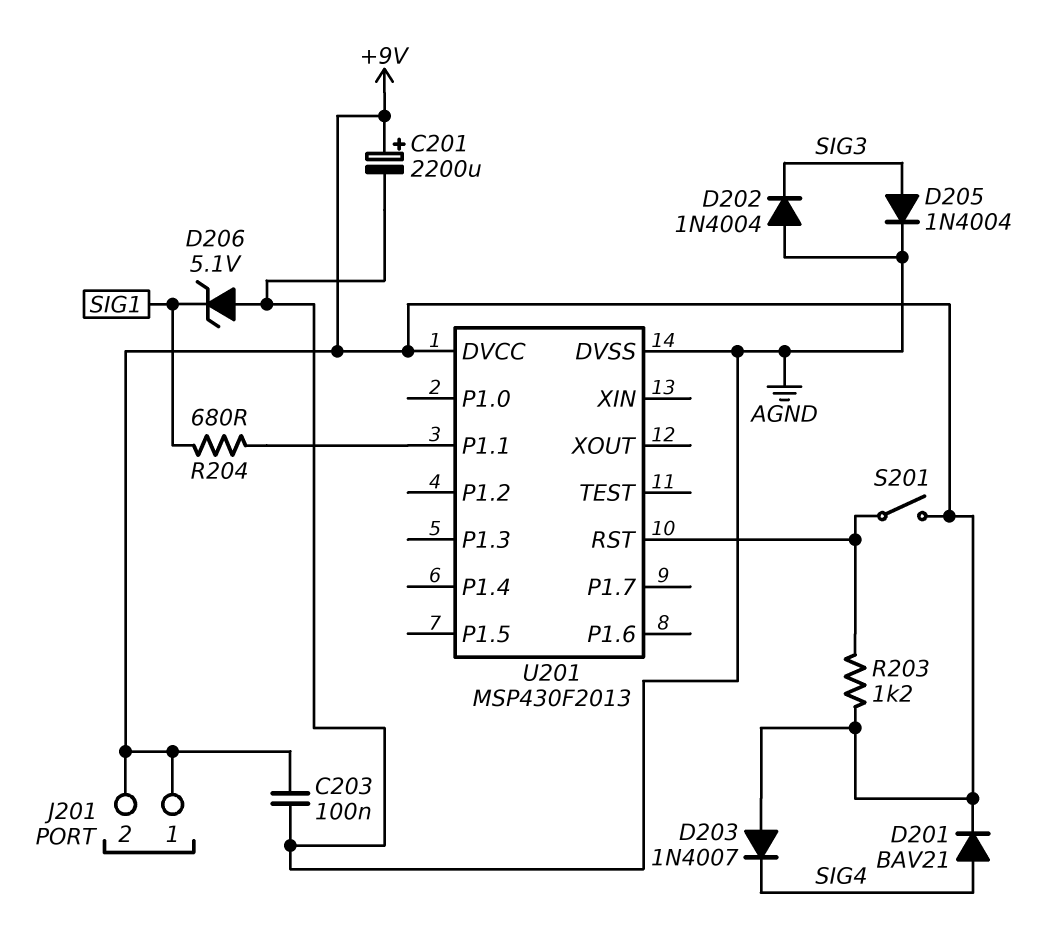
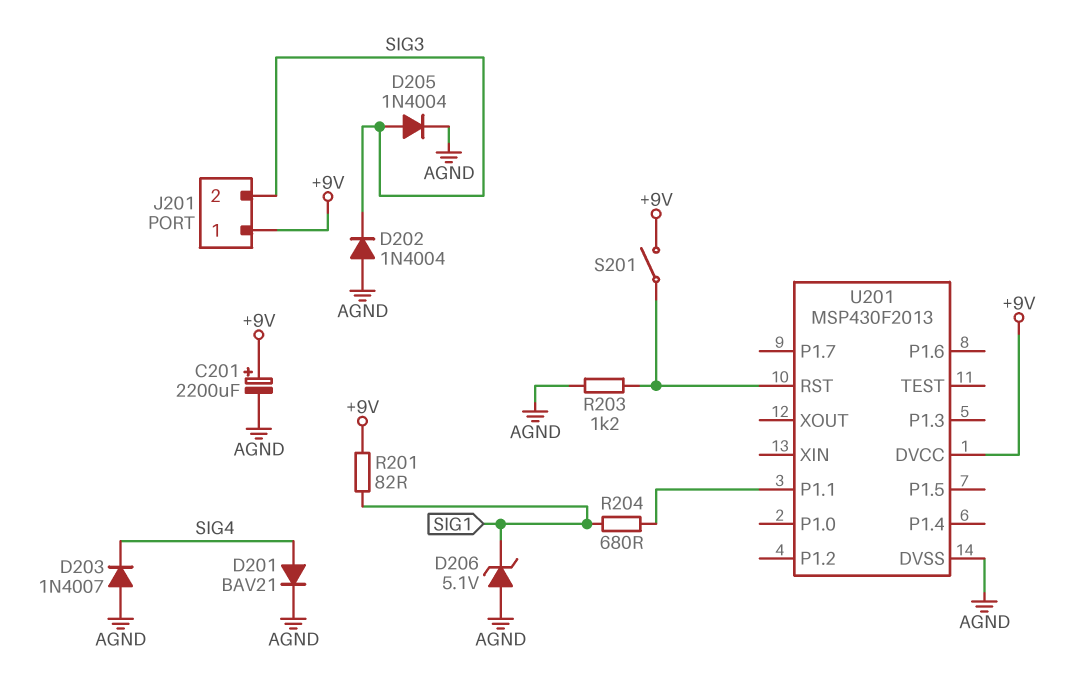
C203: 100nF (+9V, AGND) -> none
D201: diode BAV21 (A SIG4, K +9V) -> diode BAV21 (A SIG4, K AGND)
D203: diode 1N4007 (A +9V, K SIG4) -> diode 1N4007 (A AGND, K SIG4)
J201 pin 2: +9V -> SIG3
R201: none -> 82 (+9V, SIG1)
R203: 1.2k (+9V, U201/RST) -> 1.2k (AGND, U201/RST)

